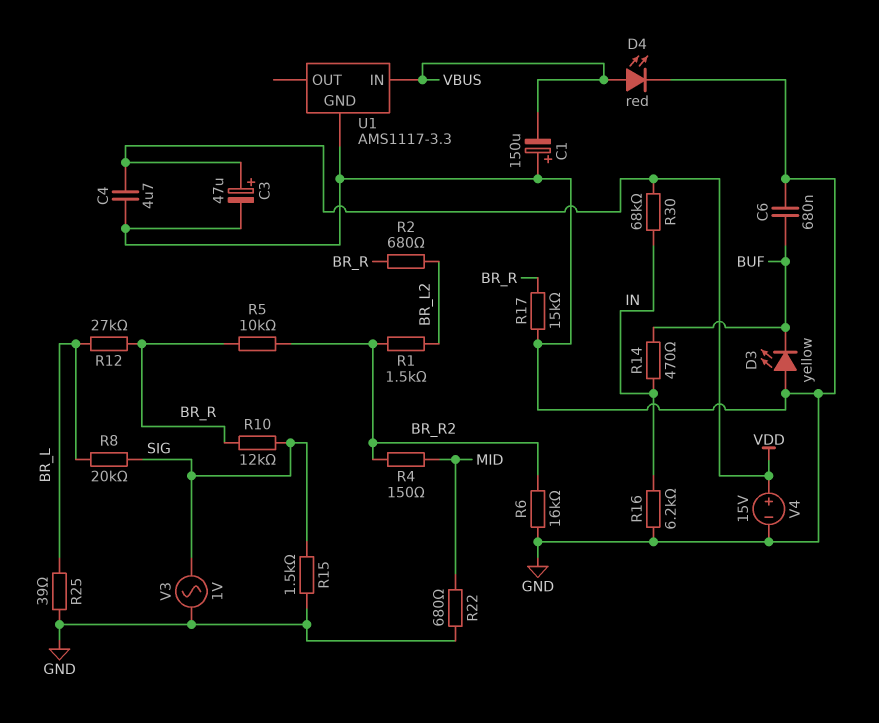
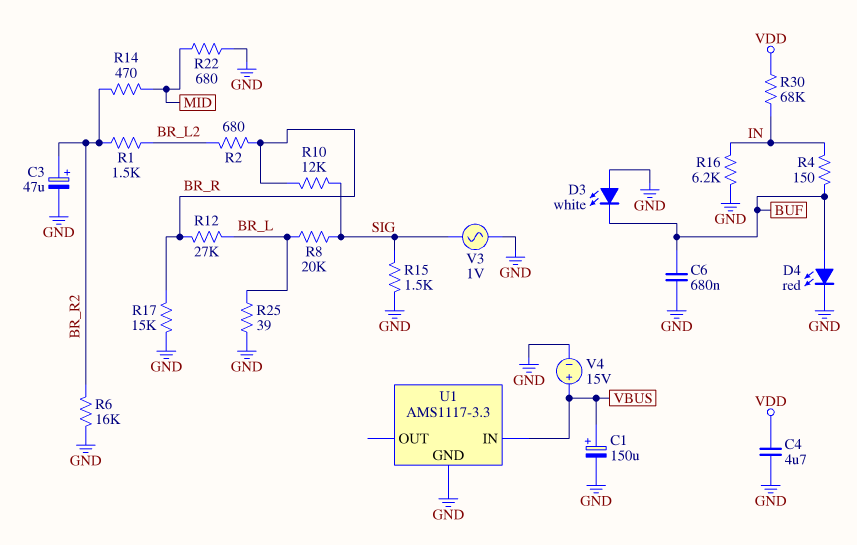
C1: 150uF (plus GND, minus VBUS) -> 150uF (plus VBUS, minus GND)
C3: 47uF (plus VDD, minus GND) -> 47uF (plus BR_R2, minus GND)
D3: LED yellow (A GND, K BUF) -> LED white (A GND, K BUF)
D4: LED red (A VBUS, K GND) -> LED red (A BUF, K GND)
R4: 150 (BR_R2, MID) -> 150 (BUF, IN)
R5: 10k (BR_R, BR_R2) -> none
R14: 470 (BUF, IN) -> 470 (BR_R2, MID)
V4: 15V (plus VDD, minus GND) -> 15V (plus VBUS, minus GND)

